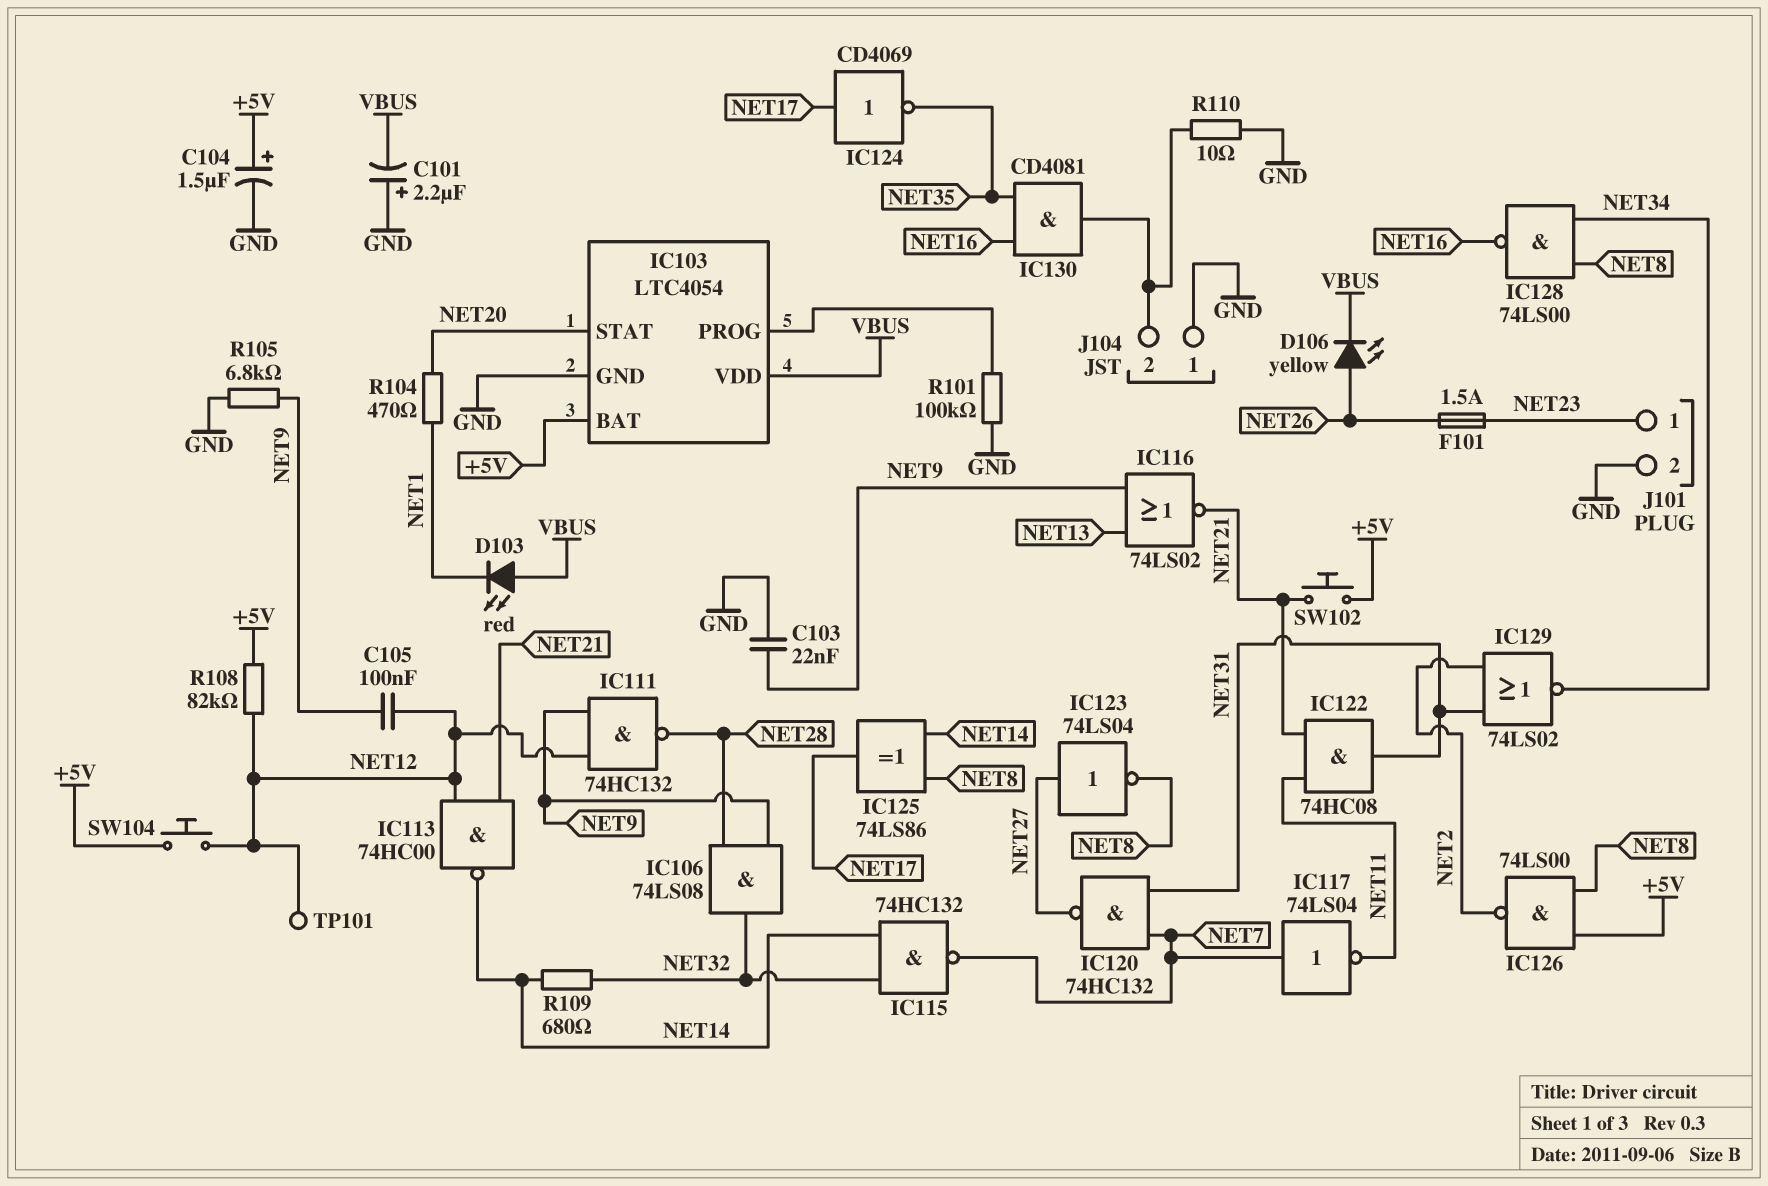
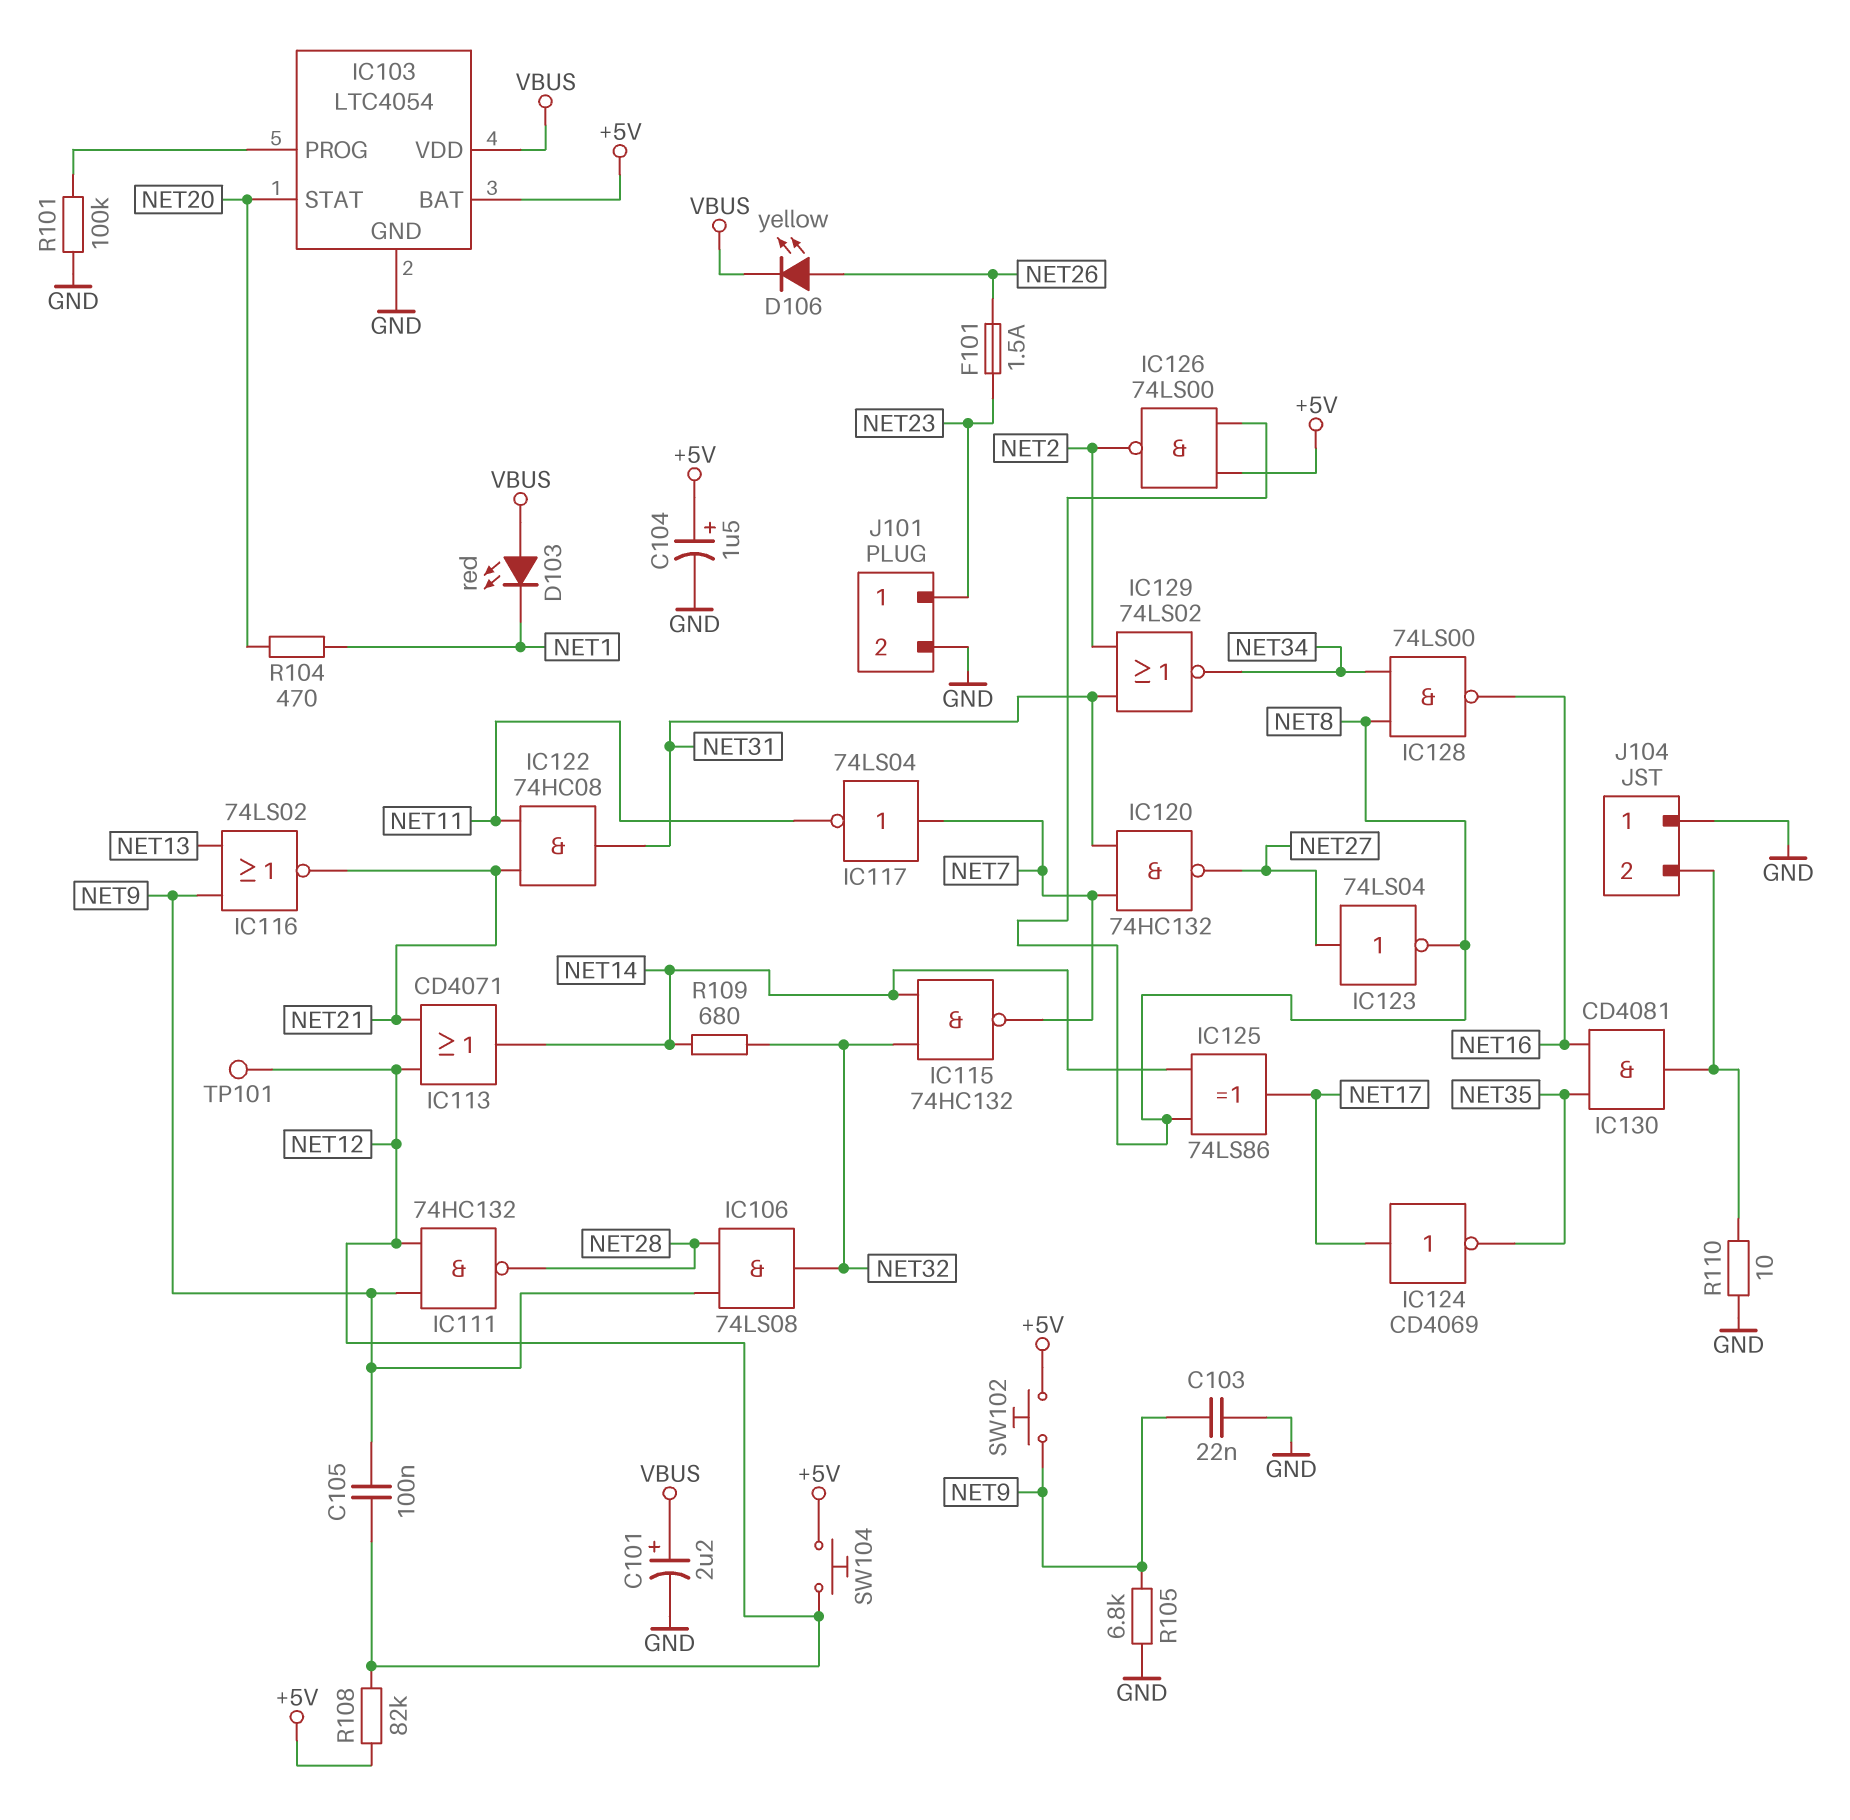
C101: 2.2uF (plus GND, minus VBUS) -> 2.2uF (plus VBUS, minus GND)
IC113: NAND 74HC00 (in NET12, in NET21, out NET14) -> OR CD4071 (in NET12, in NET21, out NET14)
SW102: button (+5V, NET21) -> button (+5V, NET9)

